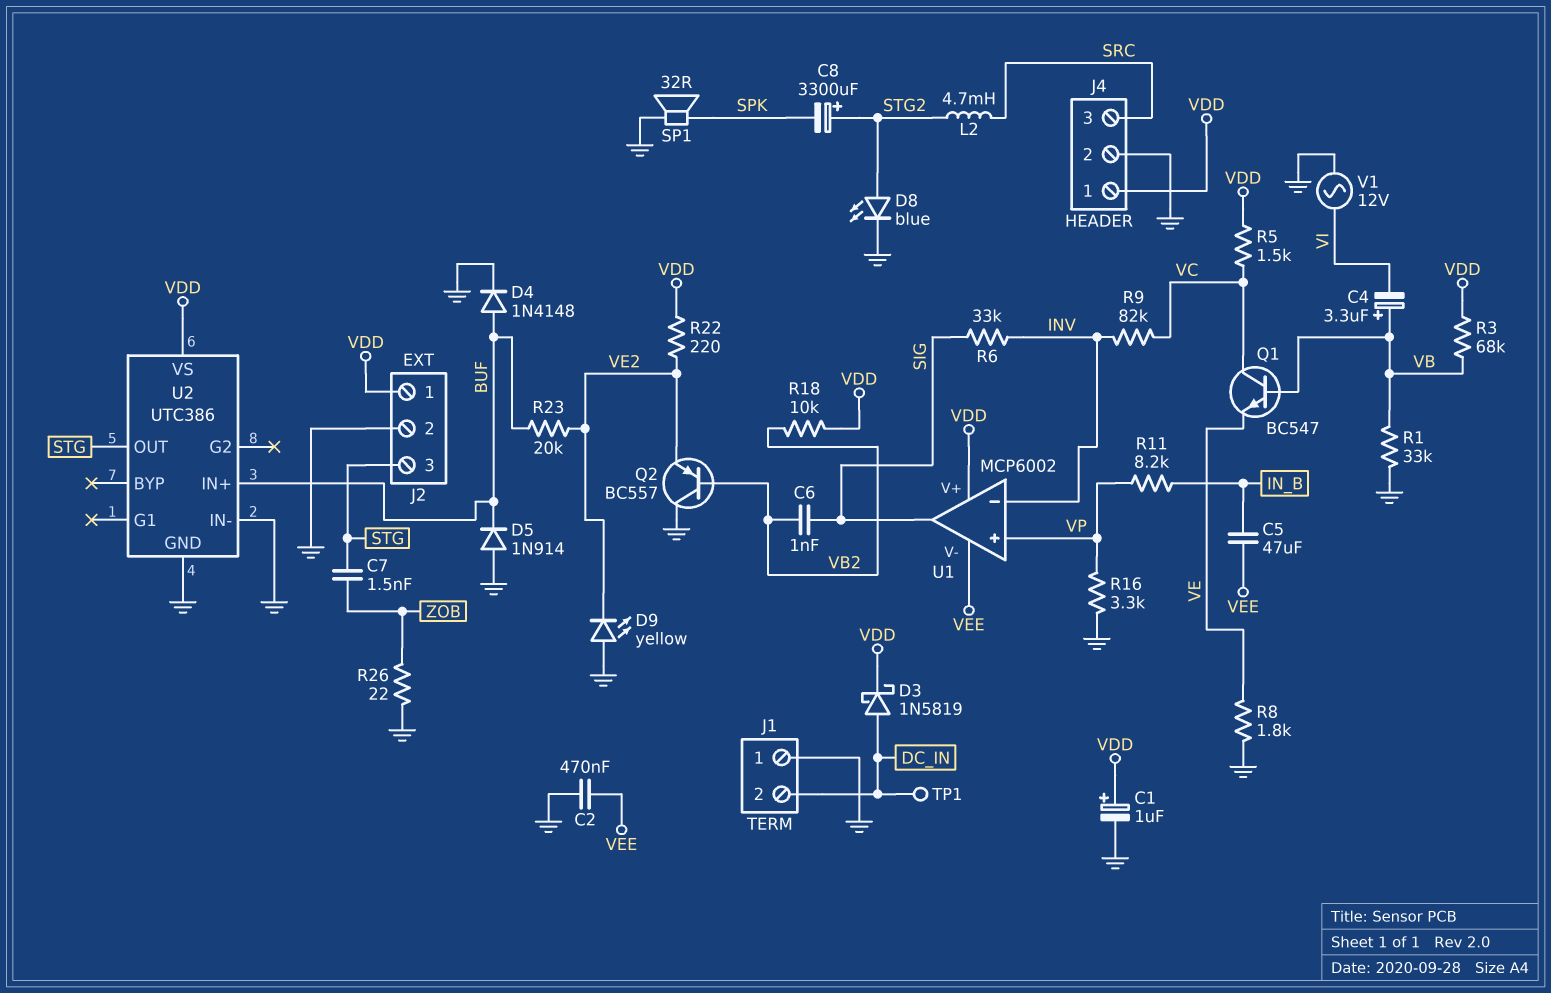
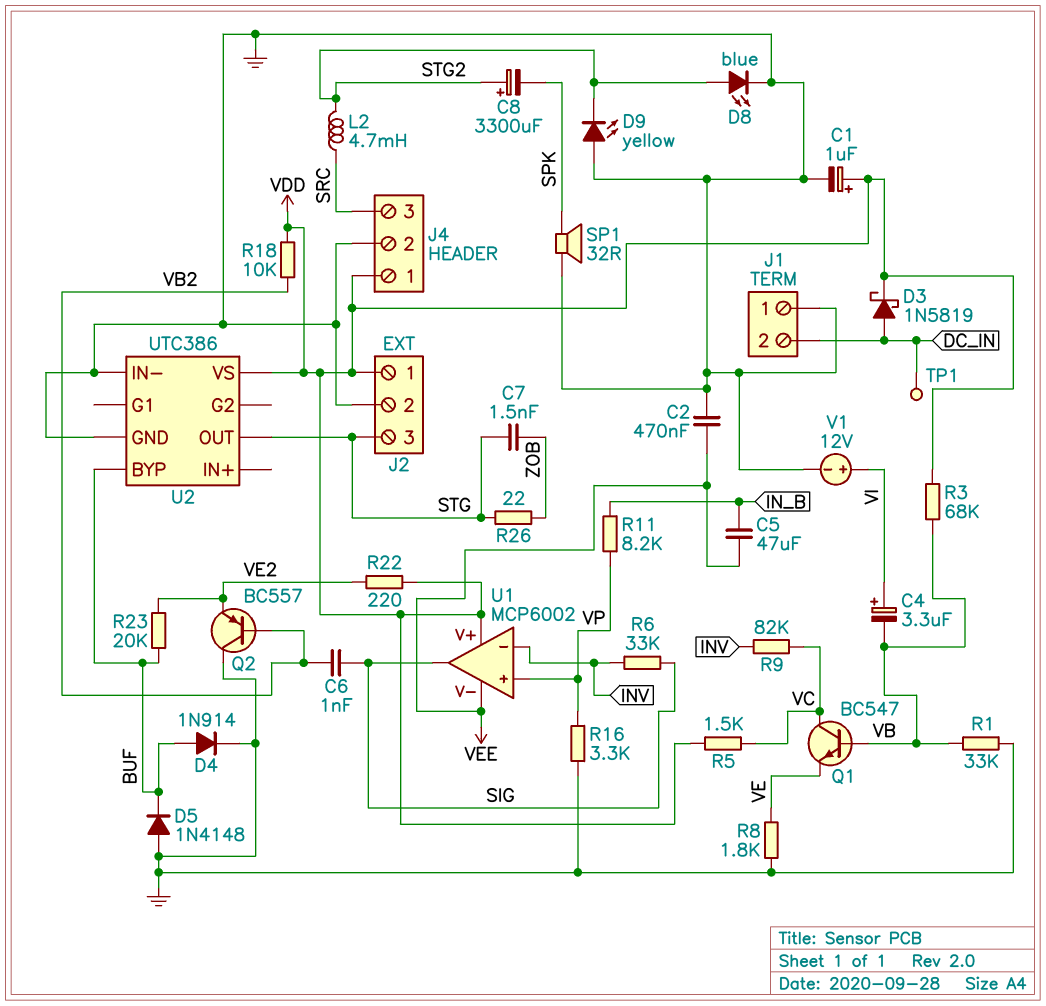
C4: 3.3uF (plus VB, minus VI) -> 3.3uF (plus VI, minus VB)
D4: diode 1N4148 (A BUF, K GND) -> diode 1N914 (A BUF, K GND)
D5: diode 1N914 (A GND, K BUF) -> diode 1N4148 (A GND, K BUF)
D9: LED yellow (A GND, K VE2) -> LED yellow (A GND, K STG2)
R26: 22 (GND, ZOB) -> 22 (STG, ZOB)
U2 pin BYP: none -> BUF
U2 pin IN+: BUF -> none
V1: AC 12V (GND, VI) -> 12V (plus VI, minus GND)

